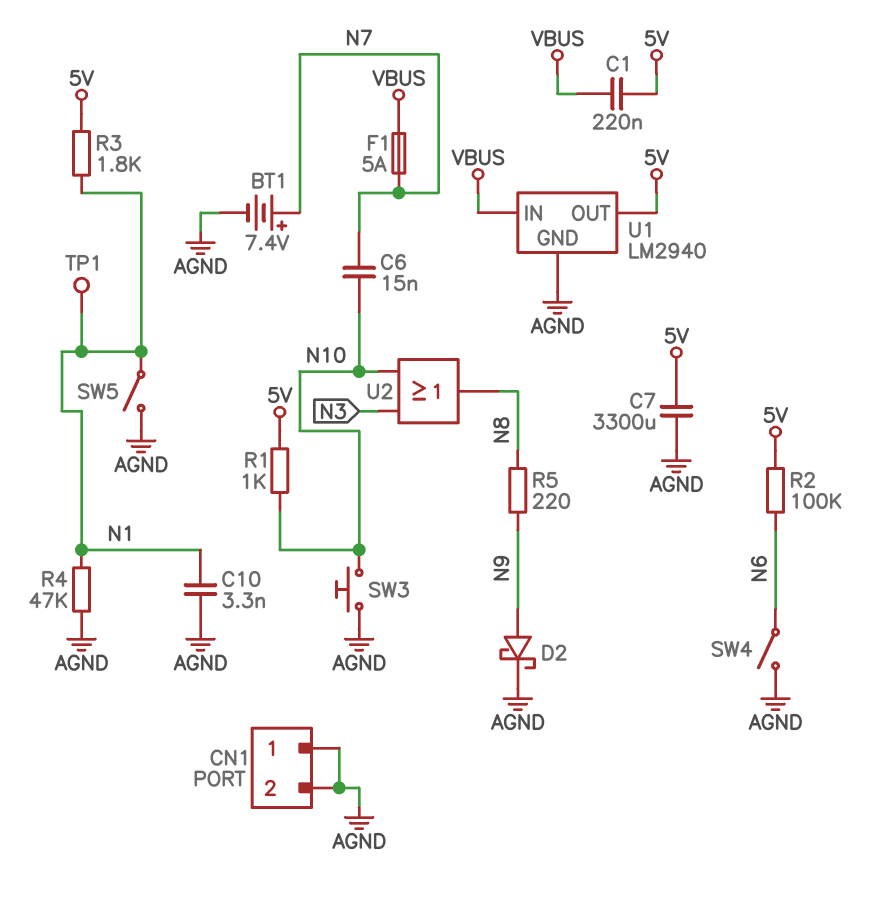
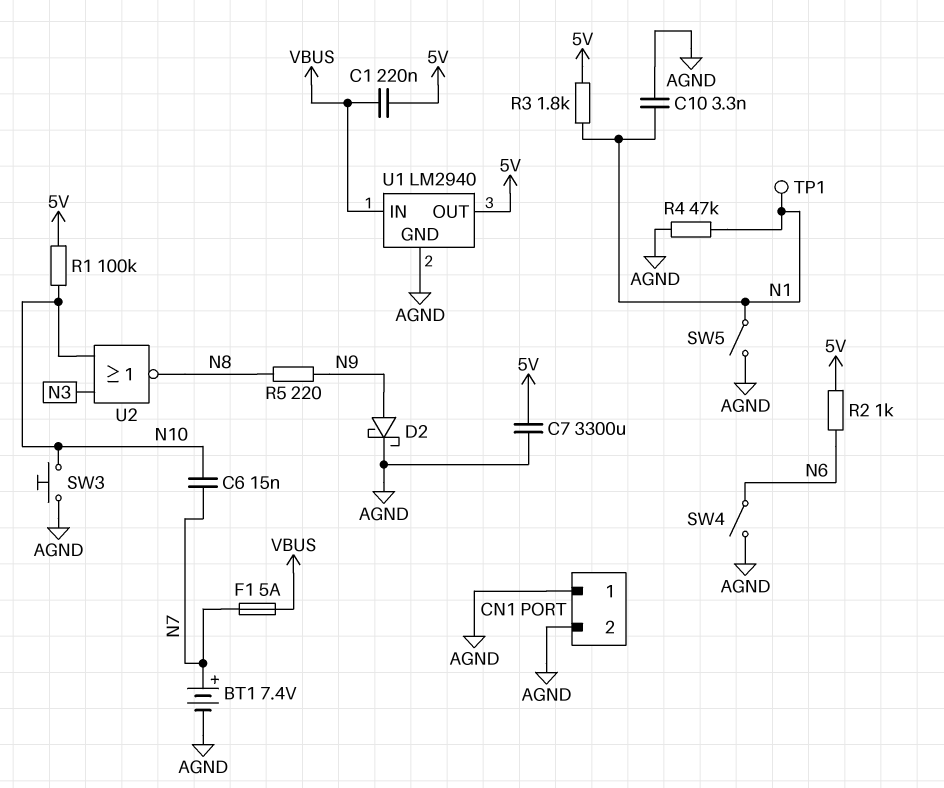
R1: 1k (5V, N10) -> 100k (5V, N10)
R2: 100k (5V, N6) -> 1k (5V, N6)
U2: OR (in N3, in N10, out N8) -> NOR (in N3, in N10, out N8)

